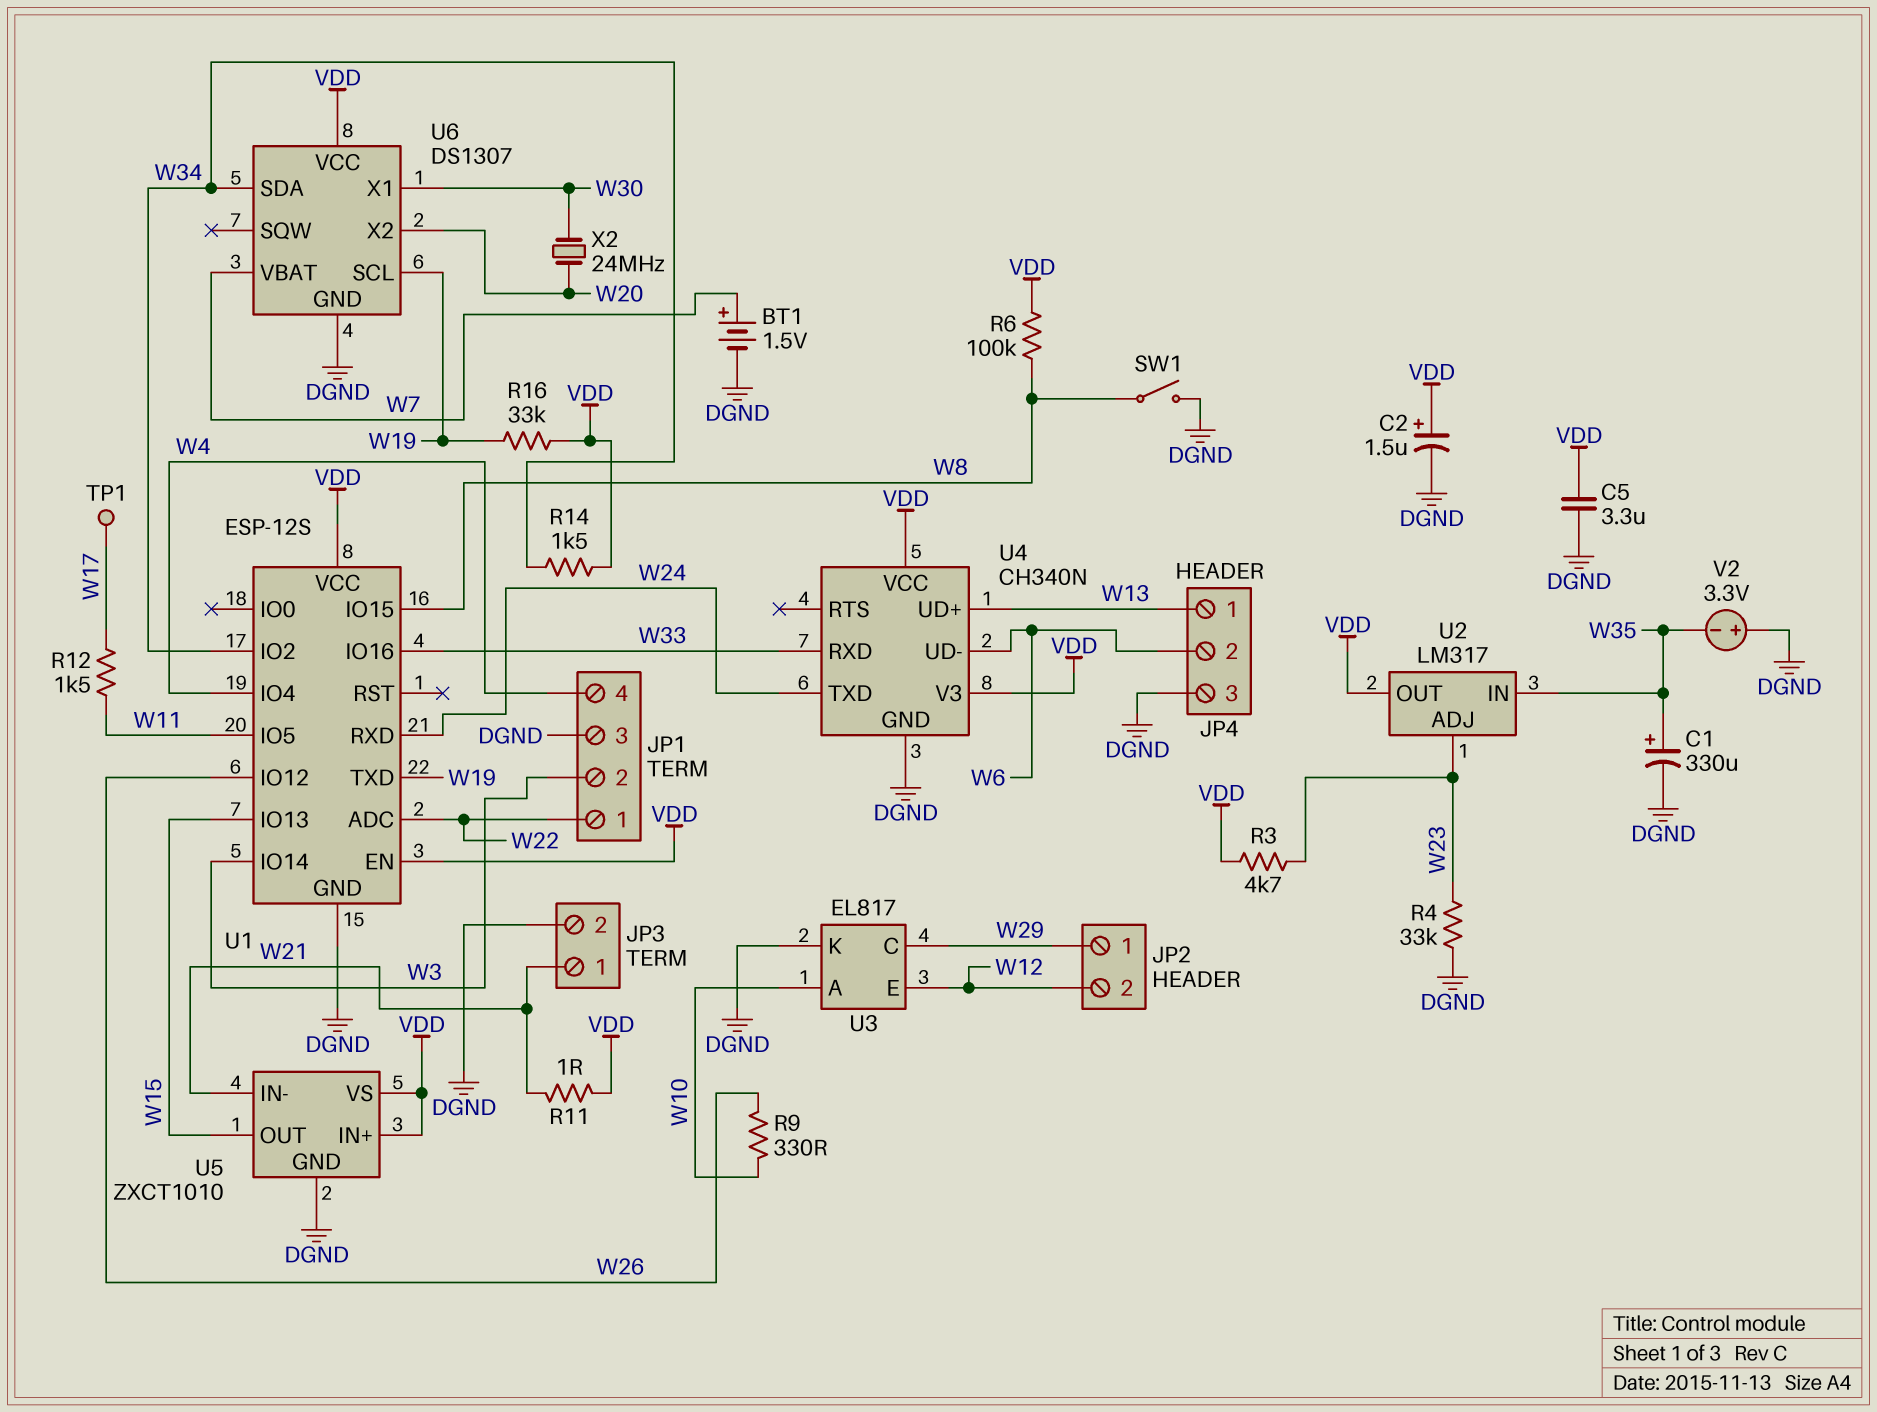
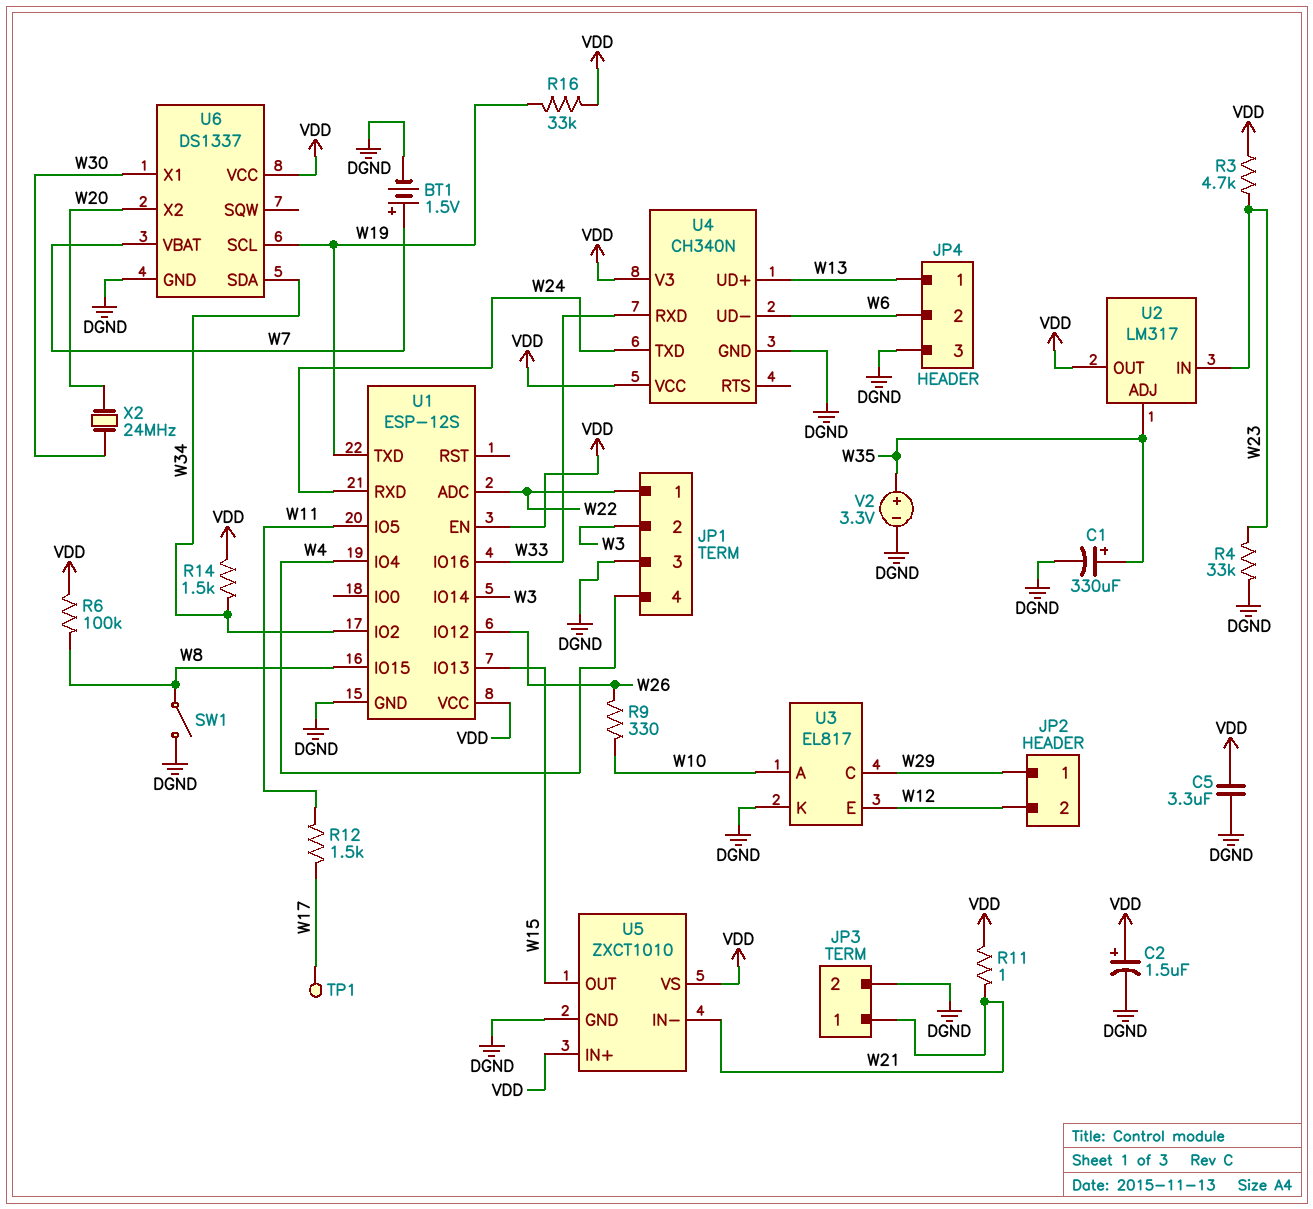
U2 pin ADJ: W23 -> W35
U2 pin IN: W35 -> W23
U6: DS1307 -> DS1337
V2: 3.3V (plus DGND, minus W35) -> 3.3V (plus W35, minus DGND)

